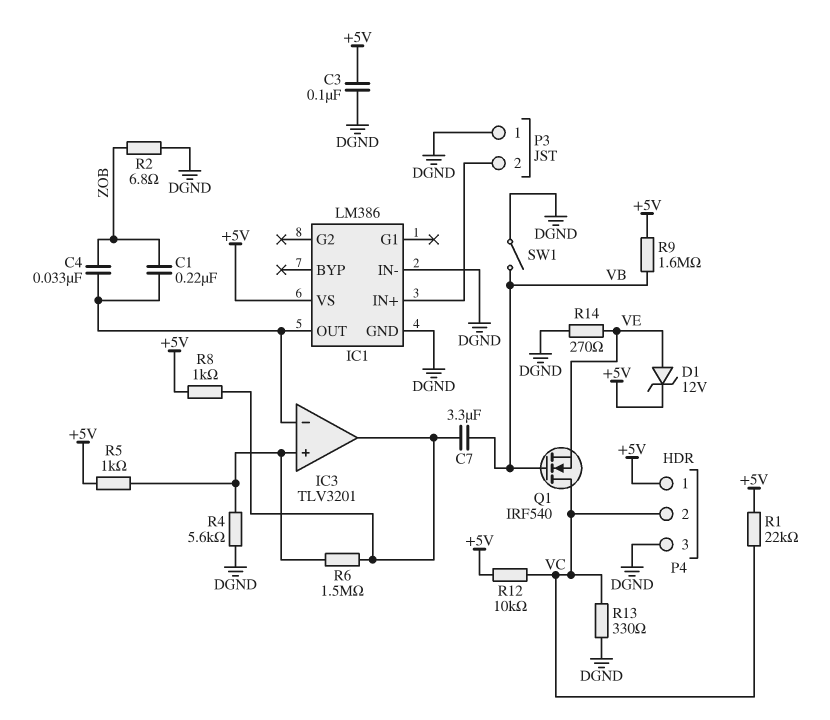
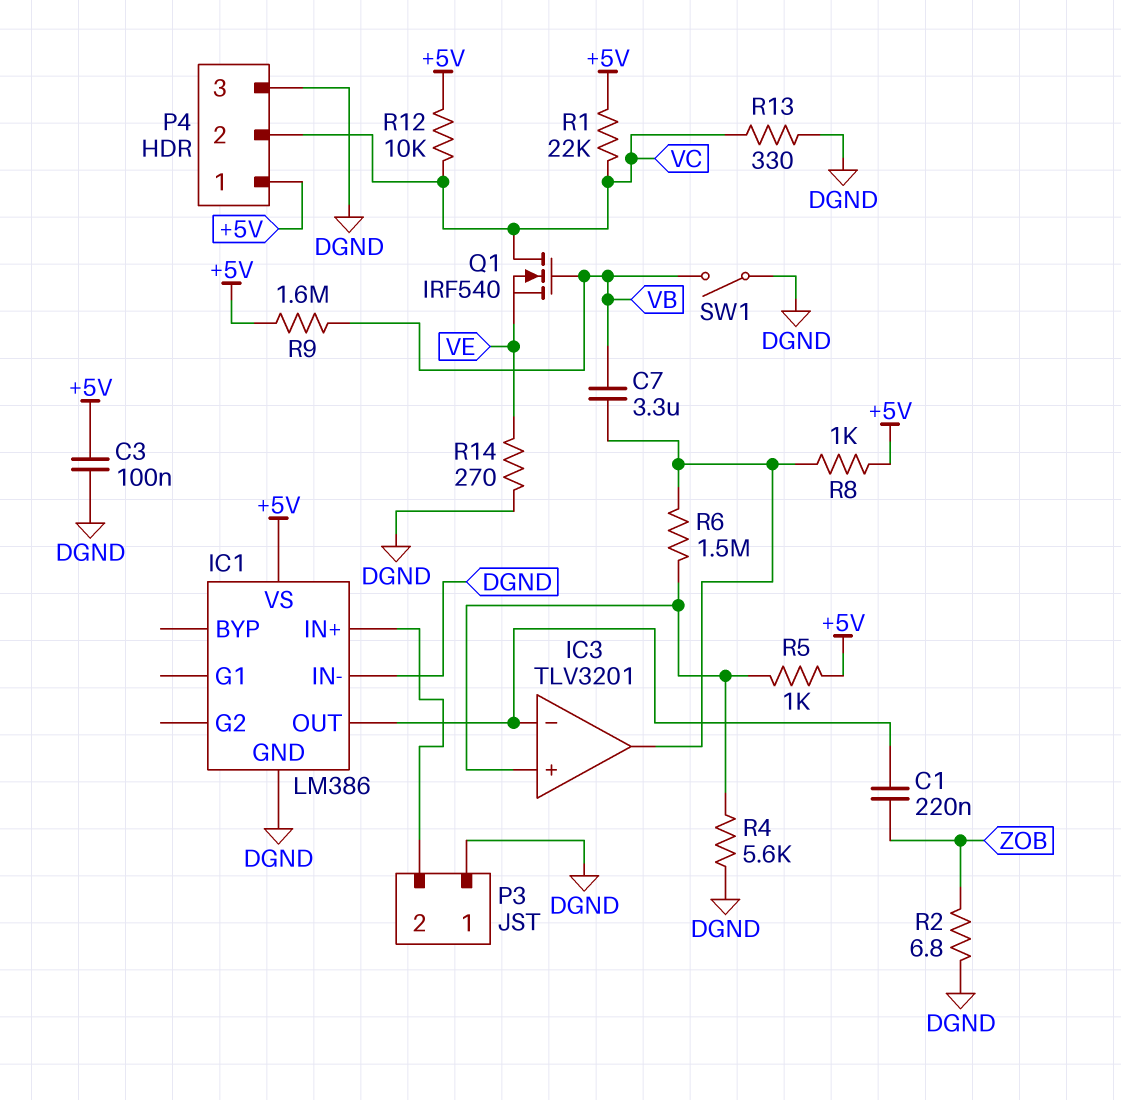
C4: 33nF (IC1/OUT, ZOB) -> none
D1: zener 12V (A VE, K +5V) -> none

